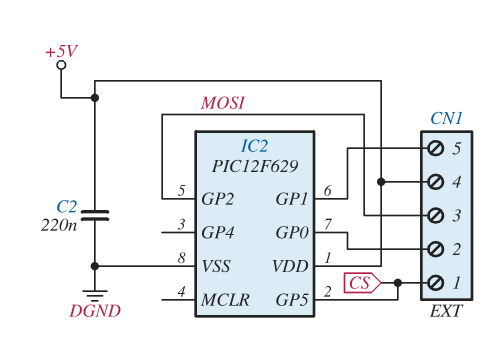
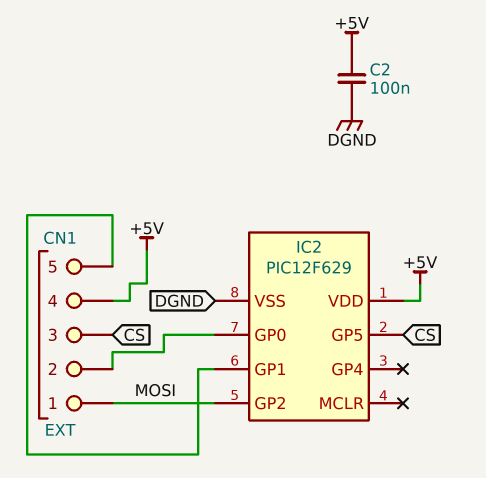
C2: 220nF (+5V, DGND) -> 100nF (+5V, DGND)
CN1 pin 1: CS -> MOSI
CN1 pin 3: MOSI -> CS

